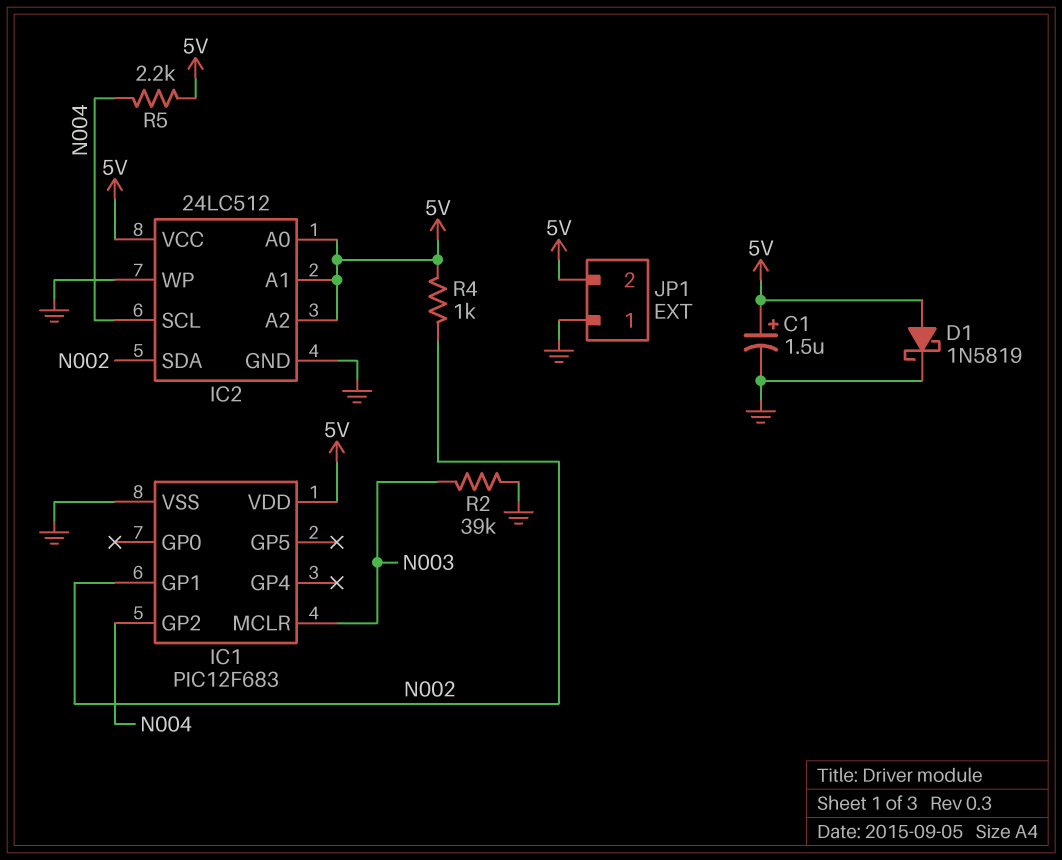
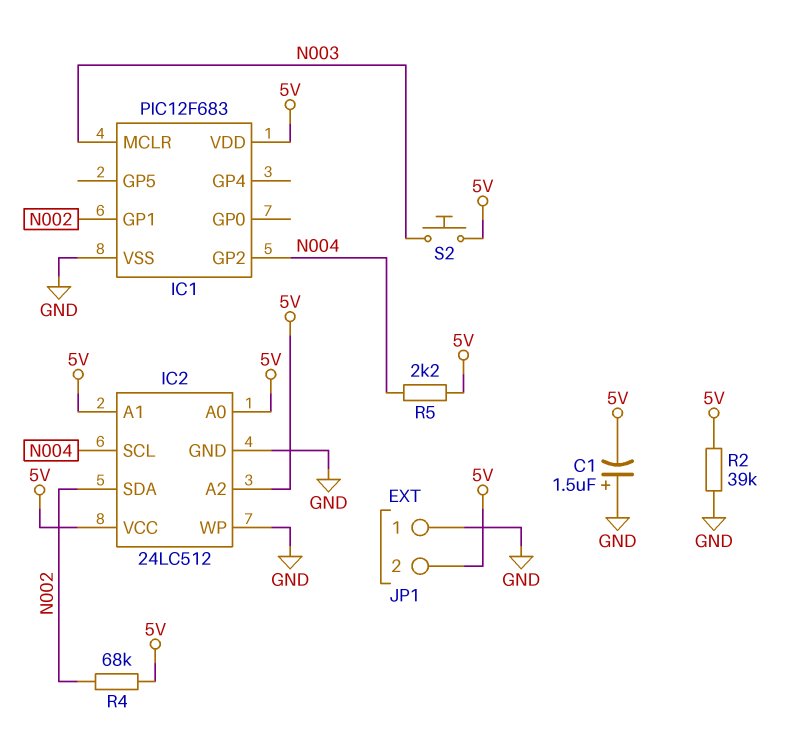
C1: 1.5uF (plus 5V, minus GND) -> 1.5uF (plus GND, minus 5V)
D1: schottky 1N5819 (A 5V, K GND) -> none
R2: 39k (GND, N003) -> 39k (5V, GND)
R4: 1k (5V, N002) -> 68k (5V, N002)
S2: none -> button (5V, N003)

